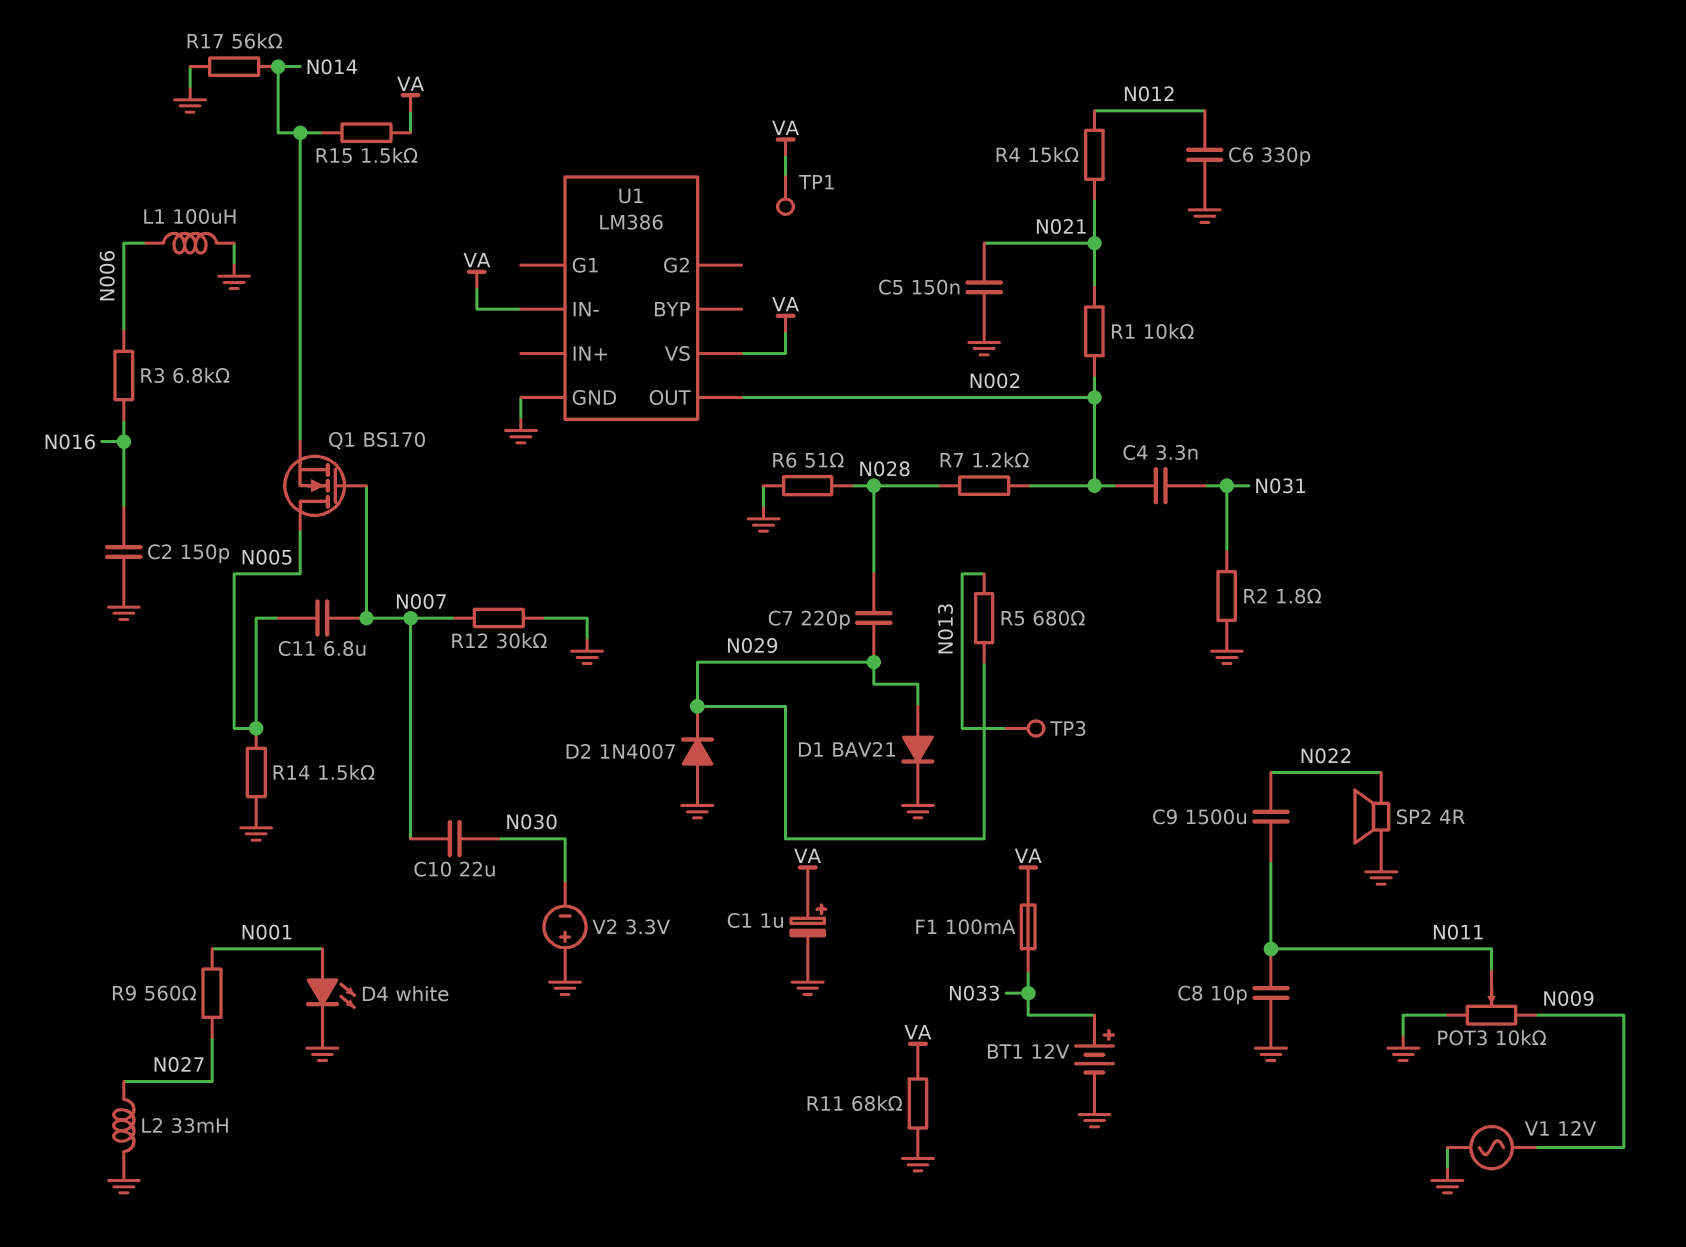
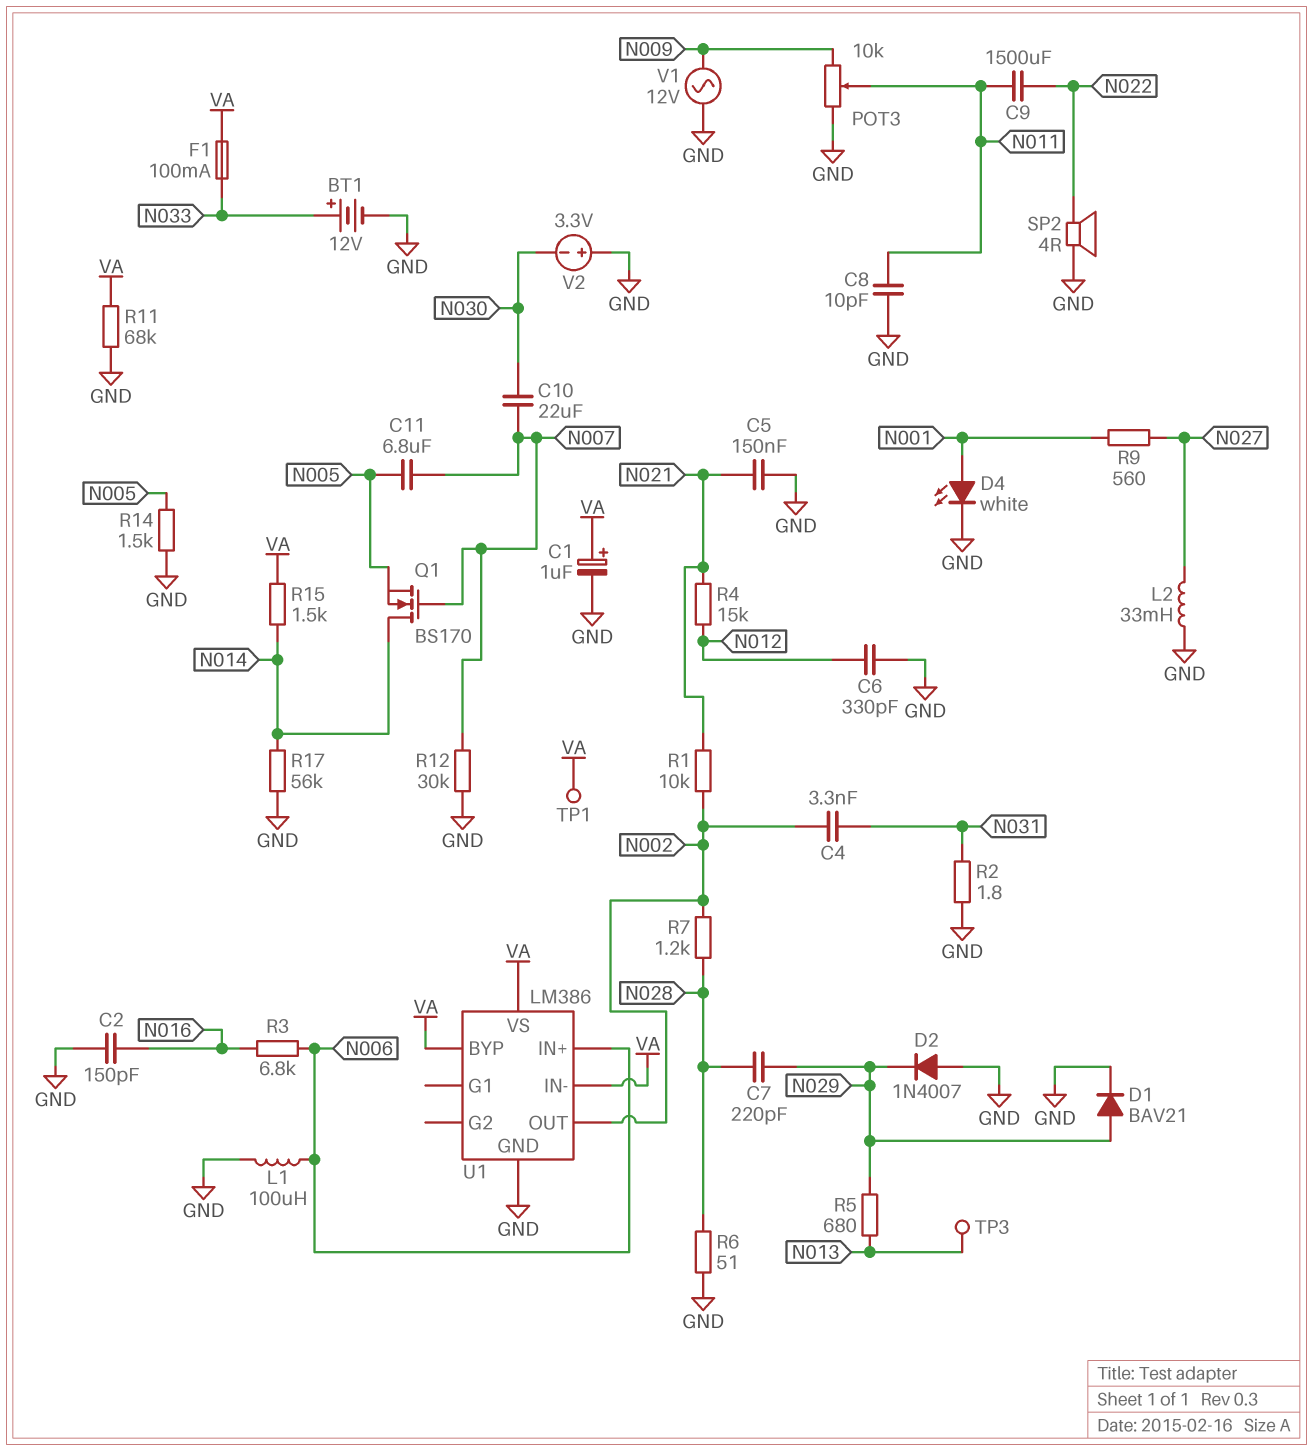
Q1: NMOS BS170 (G N007, D N005, S N014) -> NMOS BS170 (G N007, D N014, S N005)
U1 pin BYP: none -> VA
U1 pin IN+: none -> N006

